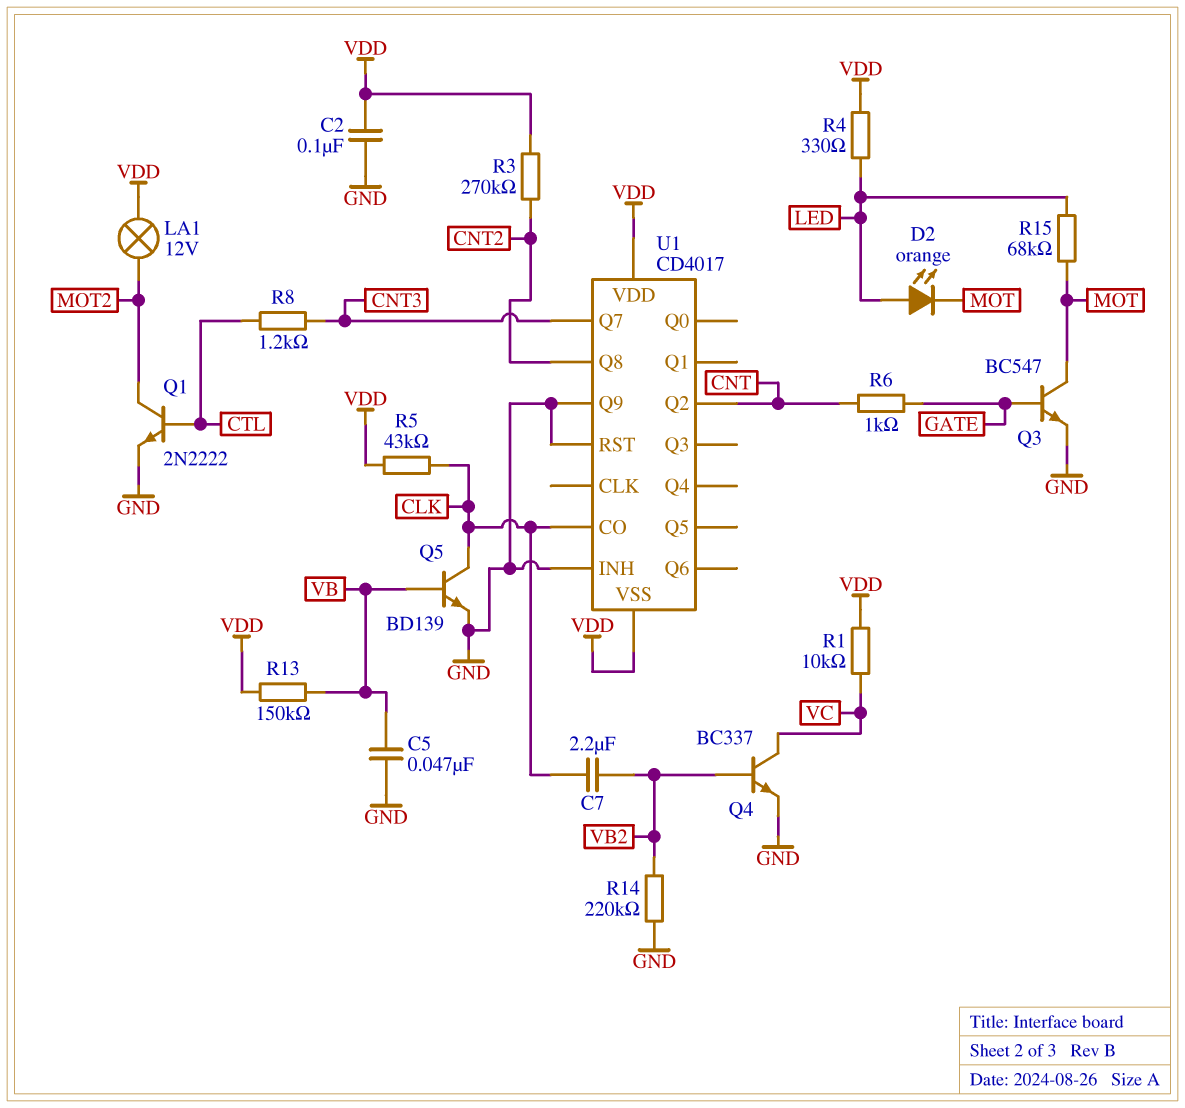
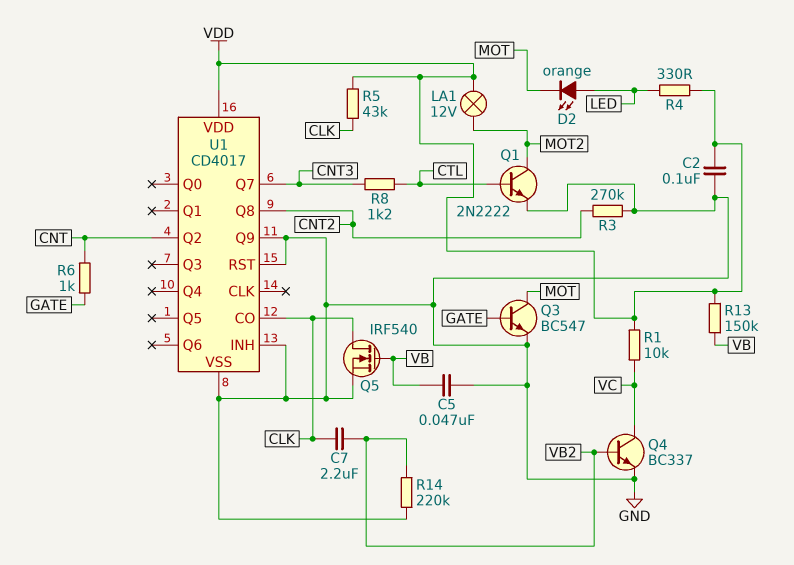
Q5: NPN BD139 (B VB, C CLK, E GND) -> NMOS IRF540 (G VB, D CLK, S GND)
R3: 270k (CNT2, VDD) -> 270k (CNT2, GND)
R15: 68k (LED, MOT) -> none
U1 pin VSS: VDD -> GND

